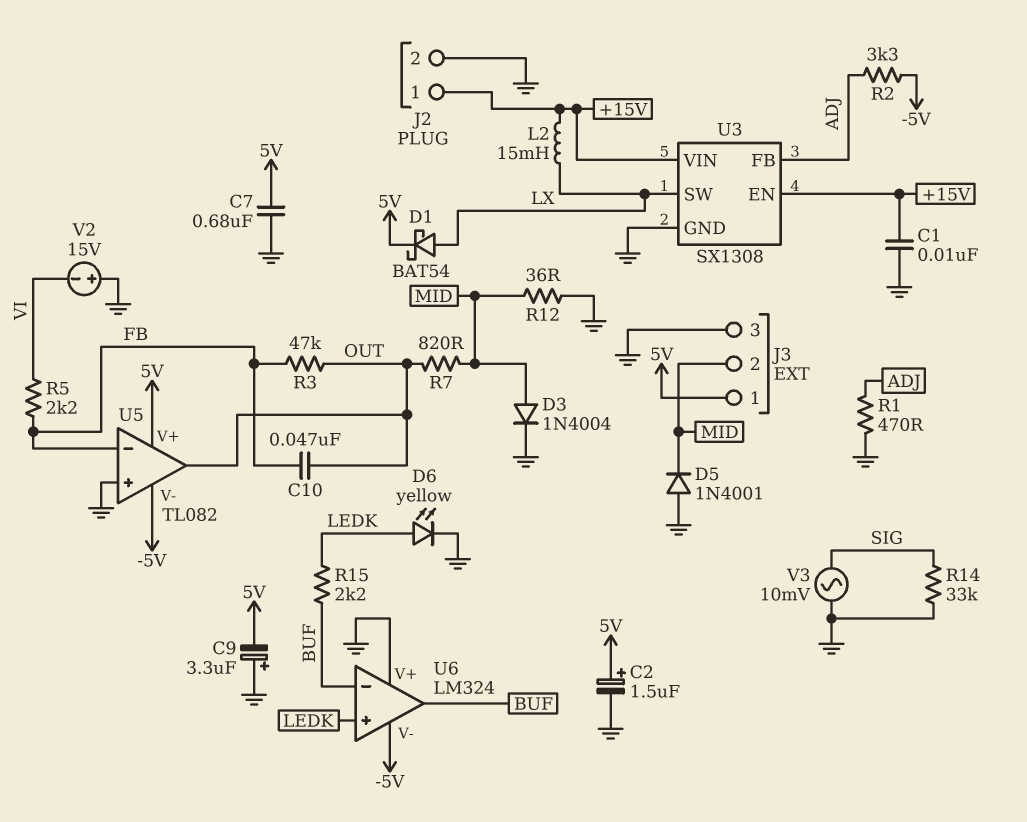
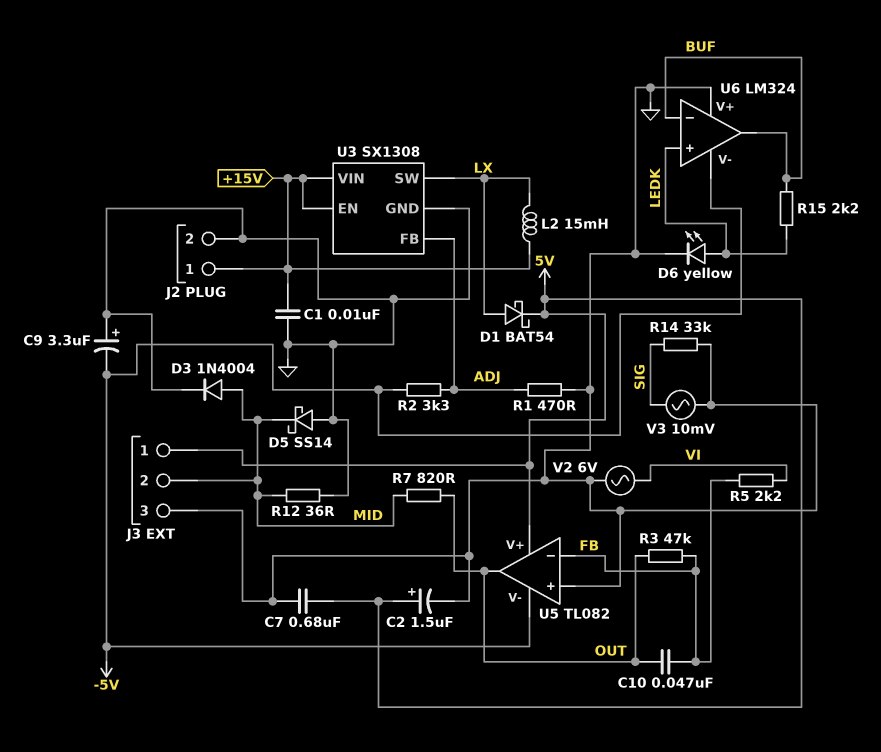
C9: 3.3uF (plus GND, minus 5V) -> 3.3uF (plus GND, minus -5V)
D5: diode 1N4001 (A GND, K MID) -> schottky SS14 (A GND, K MID)
V2: 15V (plus GND, minus VI) -> AC 6V (GND, VI)

